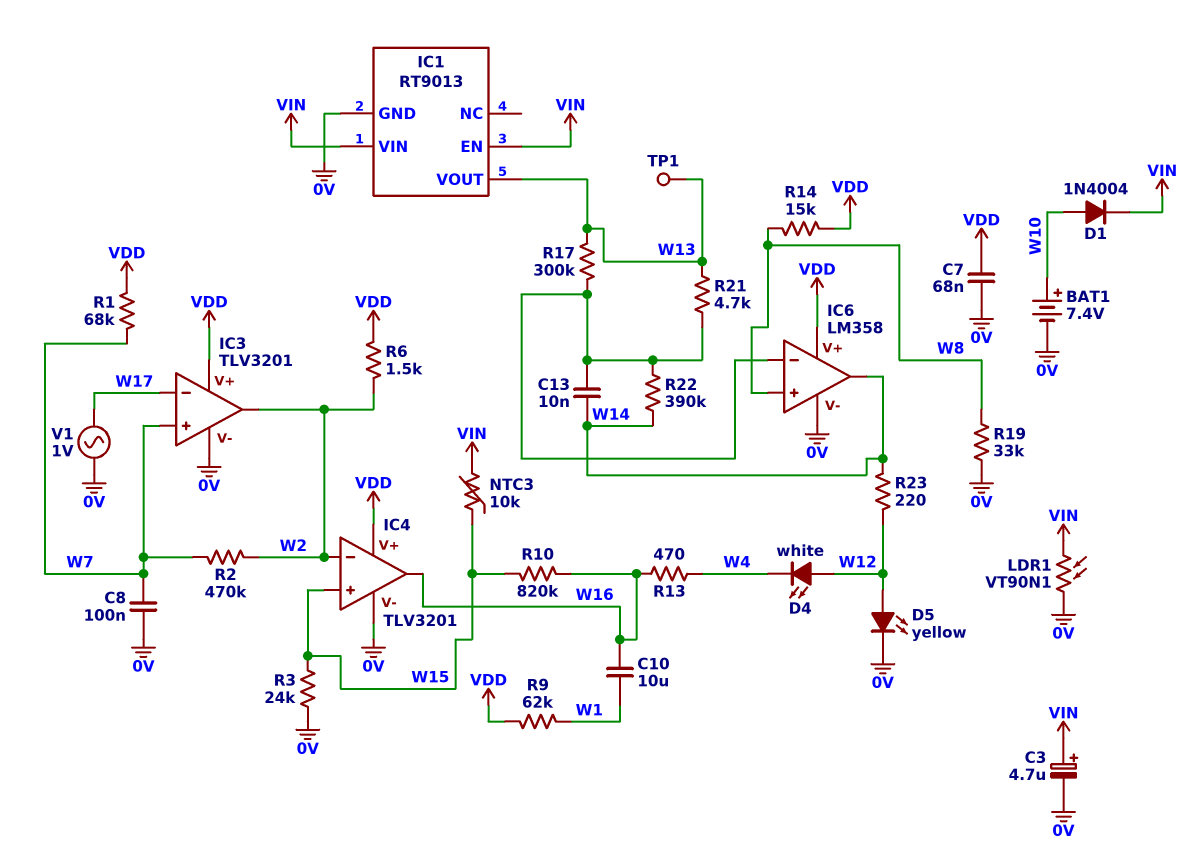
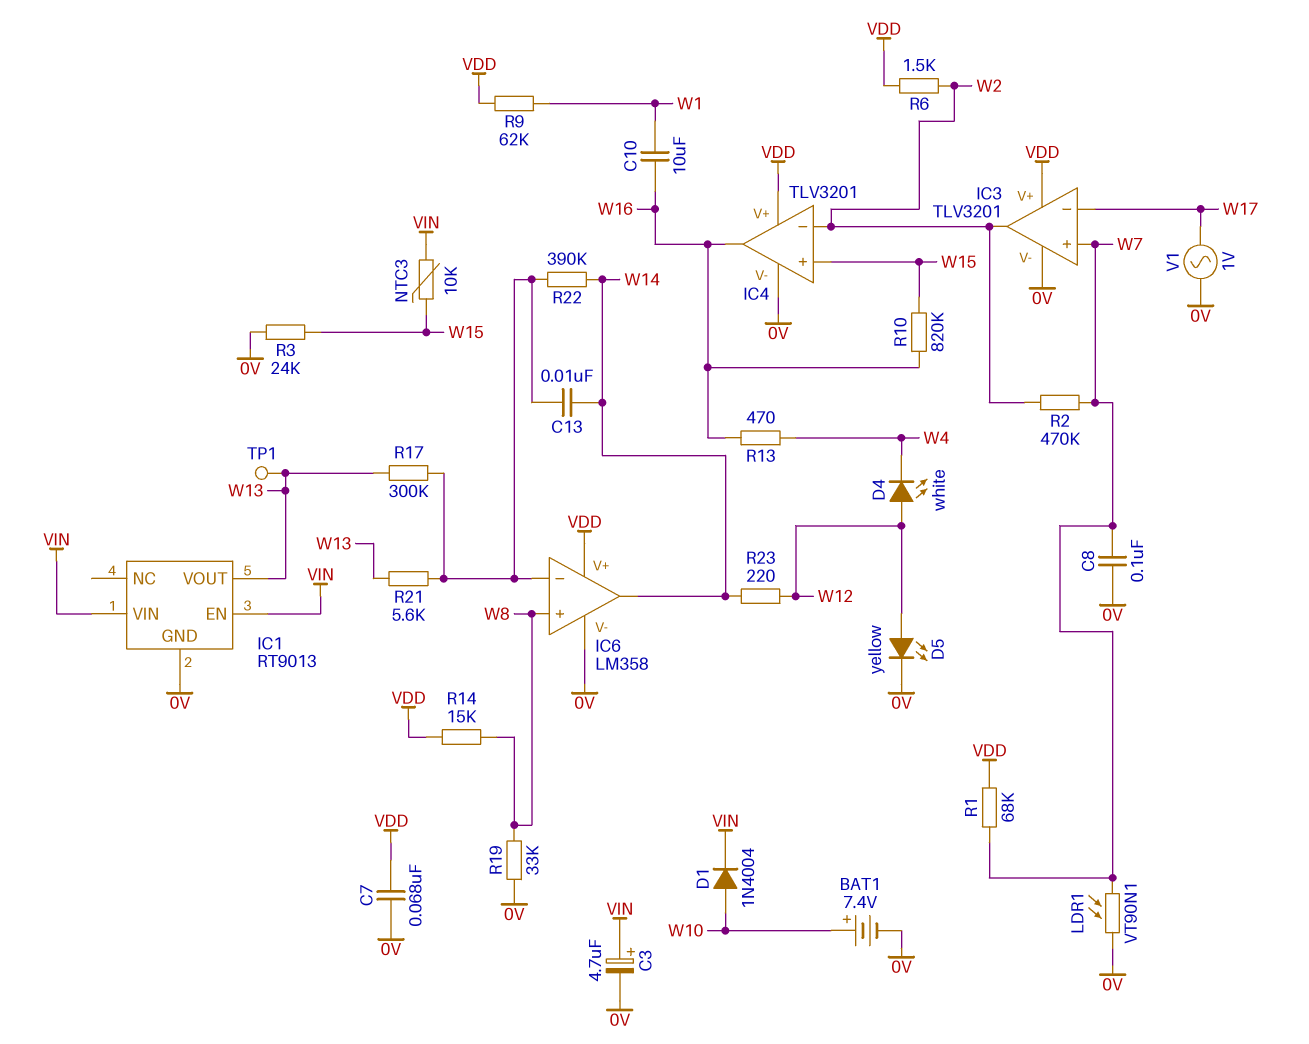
LDR1: VT90N1 (0V, VIN) -> VT90N1 (0V, W7)
R21: 4.7k (IC6/in-, W13) -> 5.6k (IC6/in-, W13)

